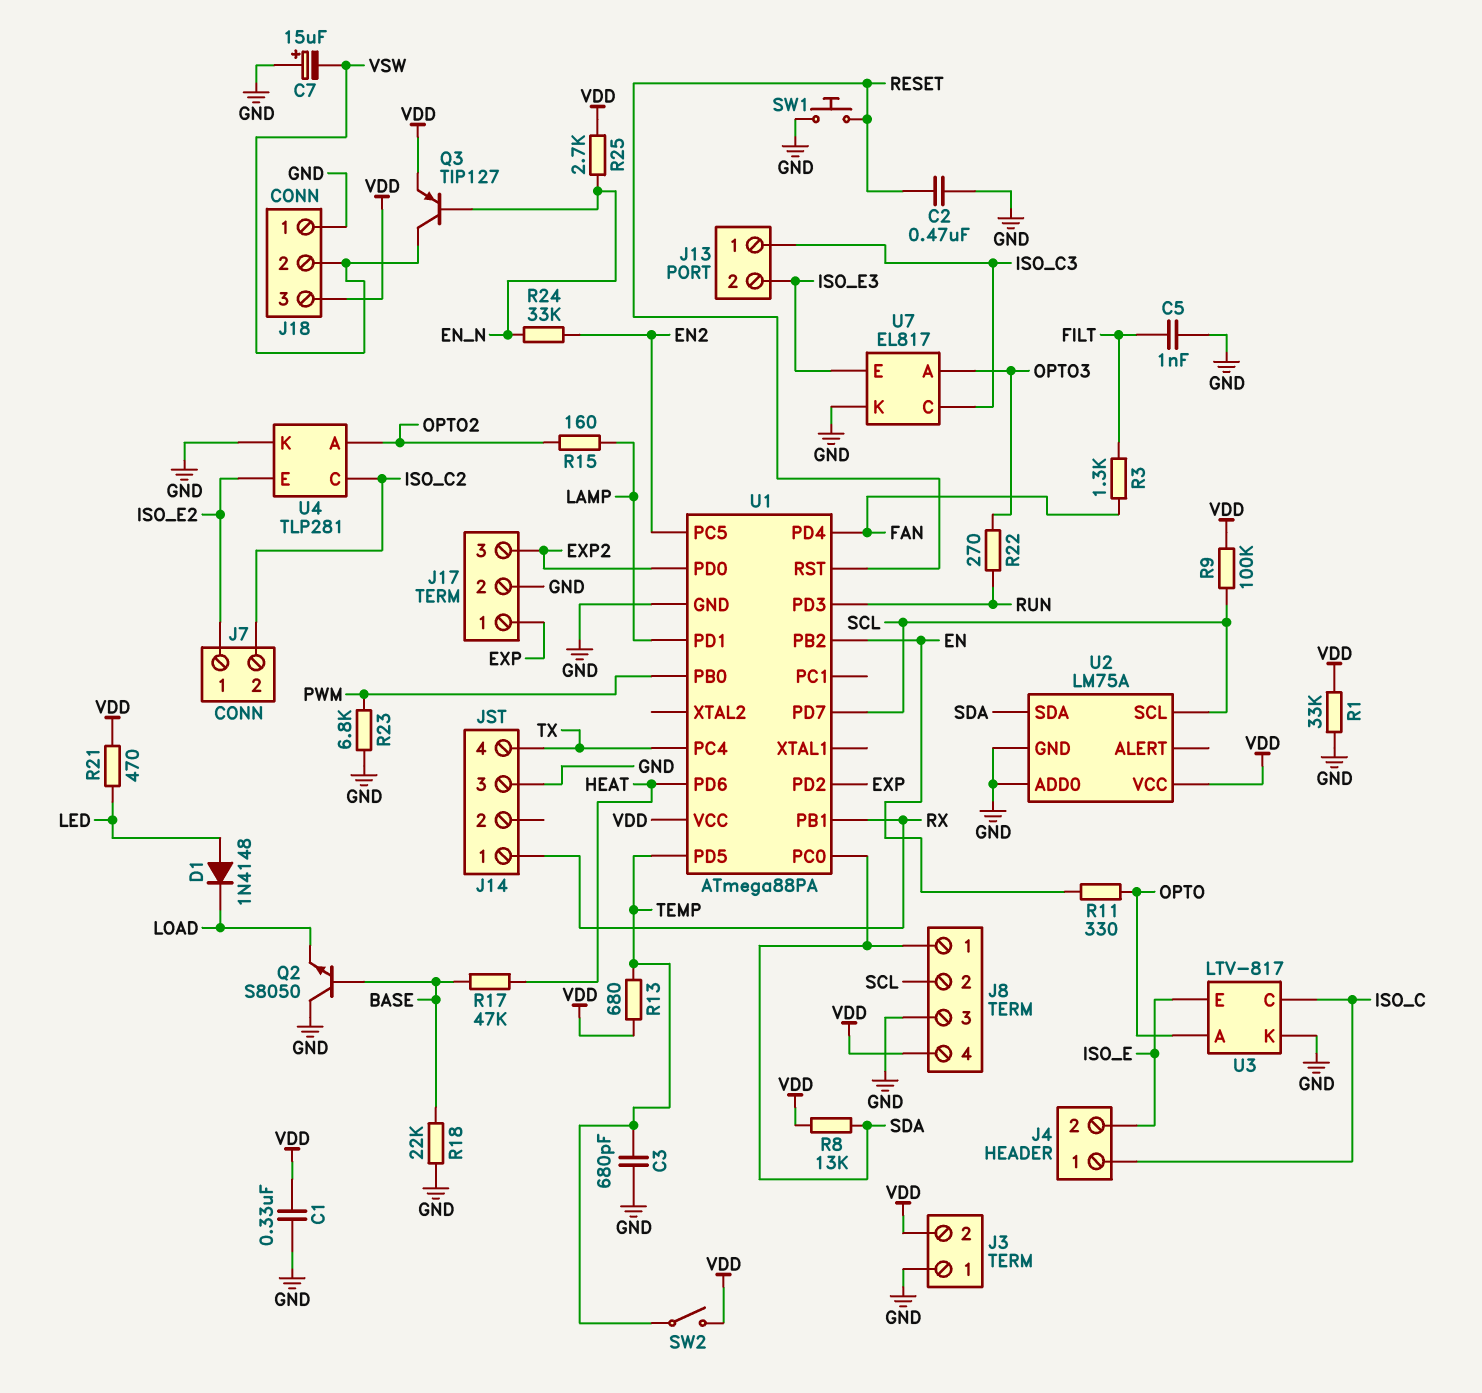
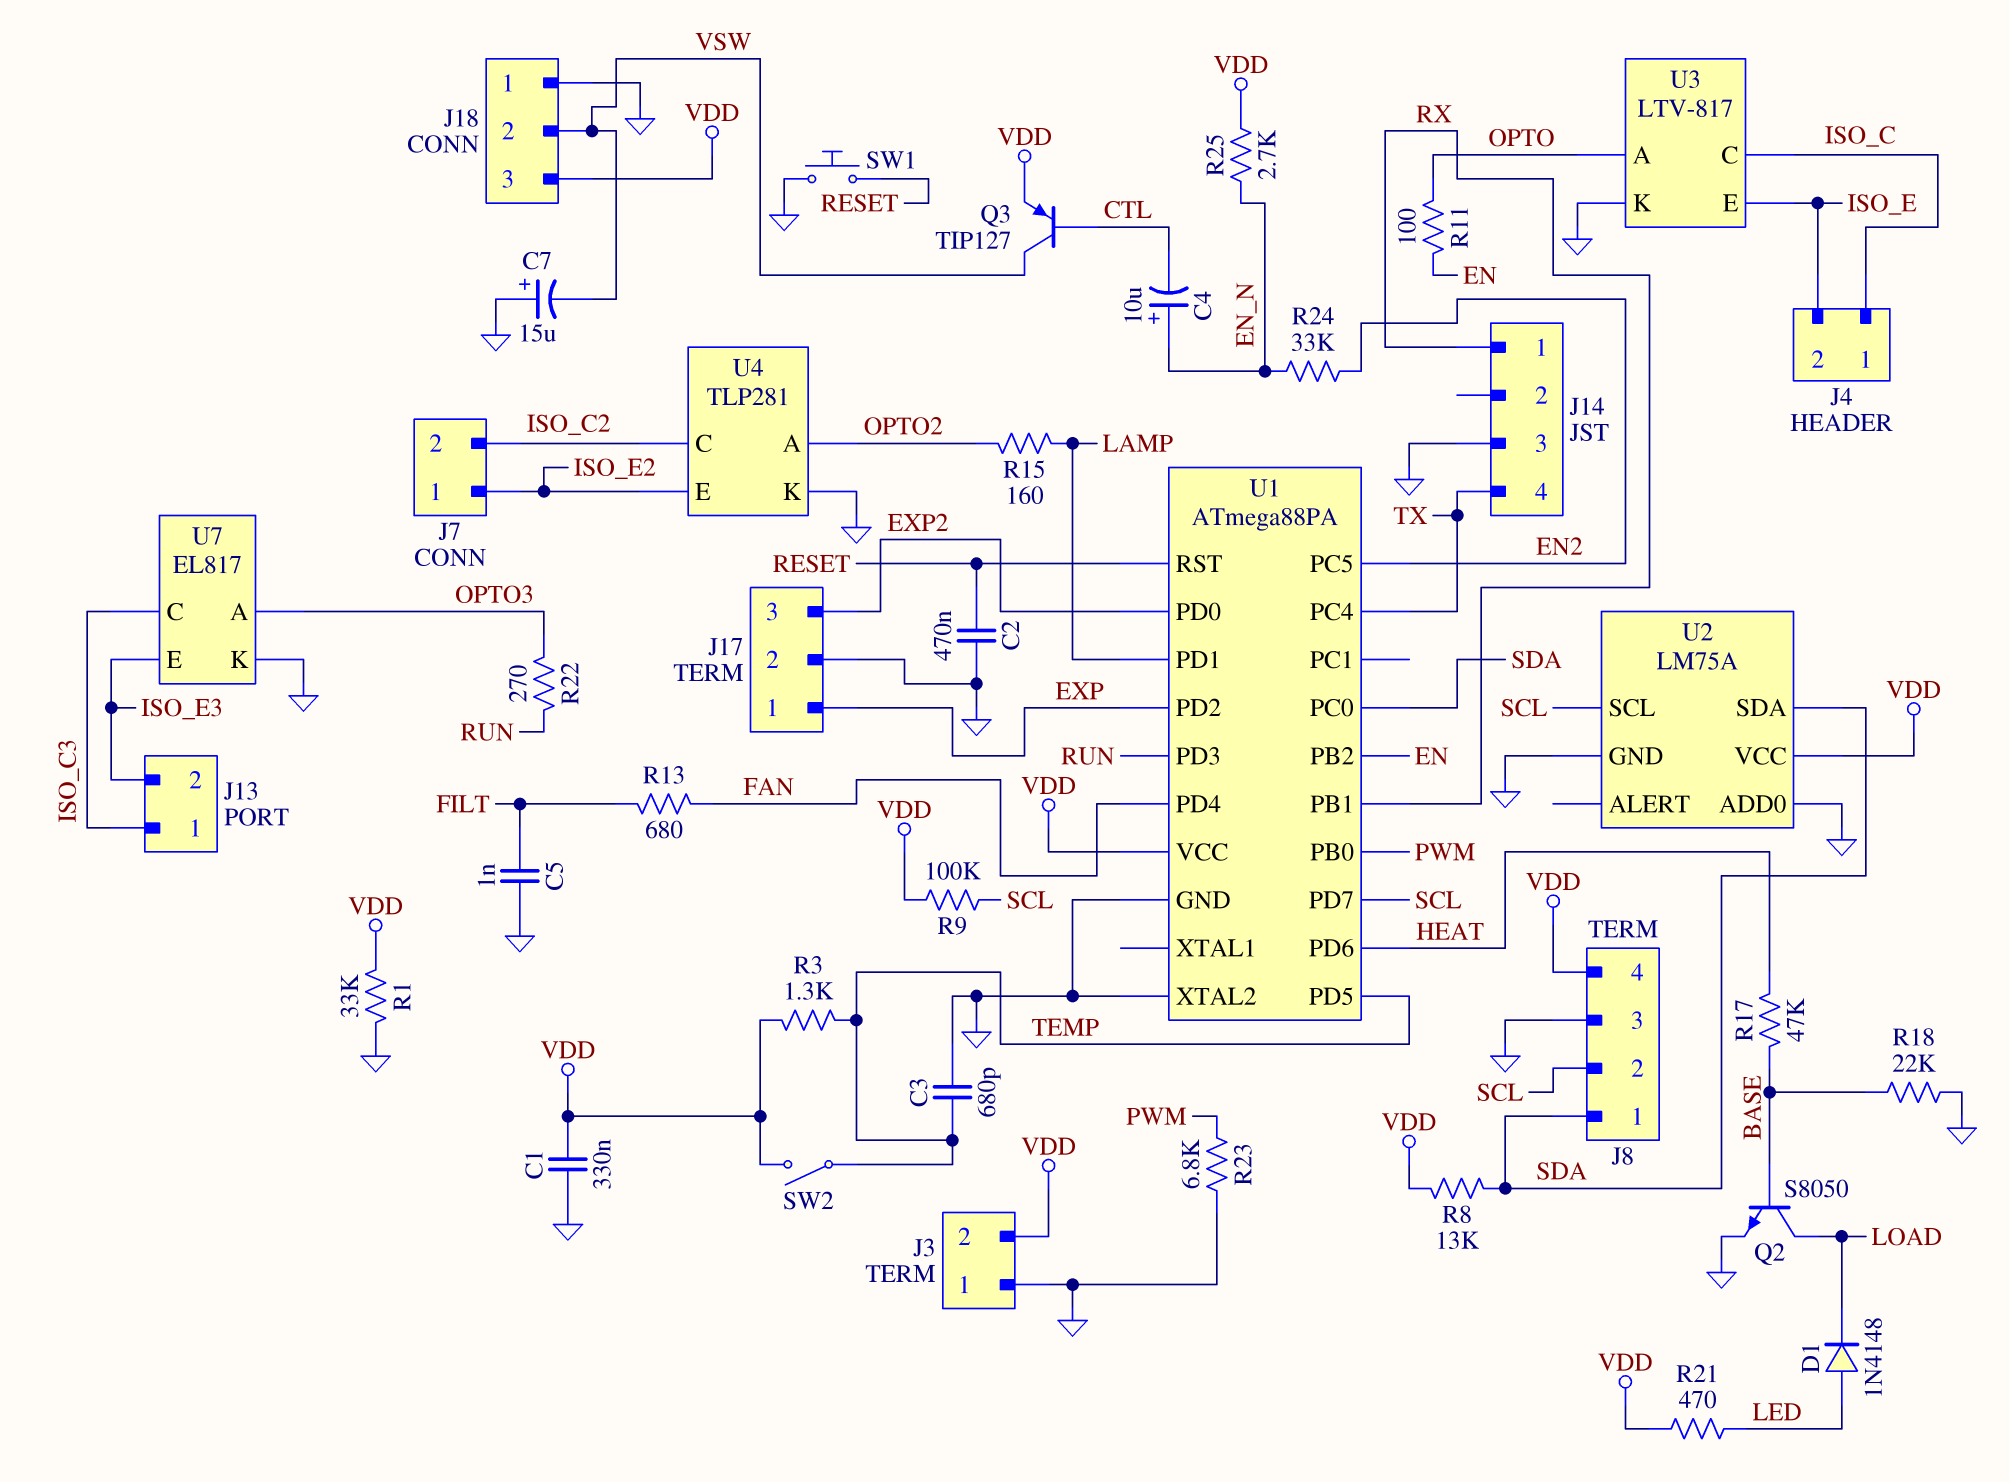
C4: none -> 10uF (plus EN_N, minus CTL)
Q2: NPN S8050 (B BASE, C GND, E LOAD) -> NPN S8050 (B BASE, C LOAD, E GND)
Q3: PNP TIP127 (B EN_N, C VSW, E VDD) -> PNP TIP127 (B CTL, C VSW, E VDD)
R3: 1.3k (FAN, FILT) -> 1.3k (TEMP, VDD)
R11: 330 (EN, OPTO) -> 100 (EN, OPTO)
R13: 680 (TEMP, VDD) -> 680 (FAN, FILT)
U1 pin XTAL2: none -> GND

